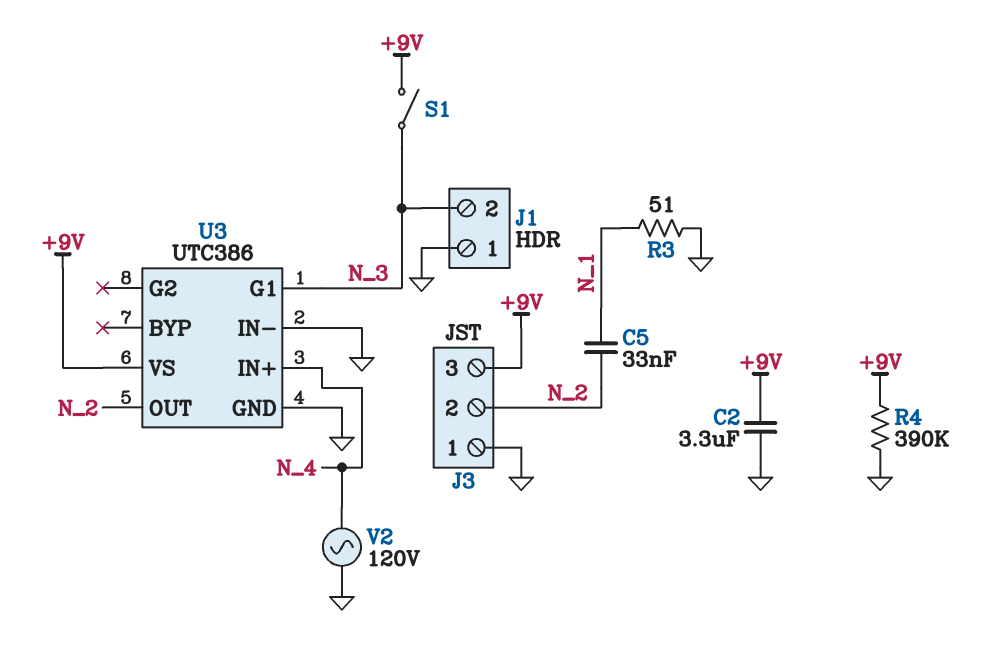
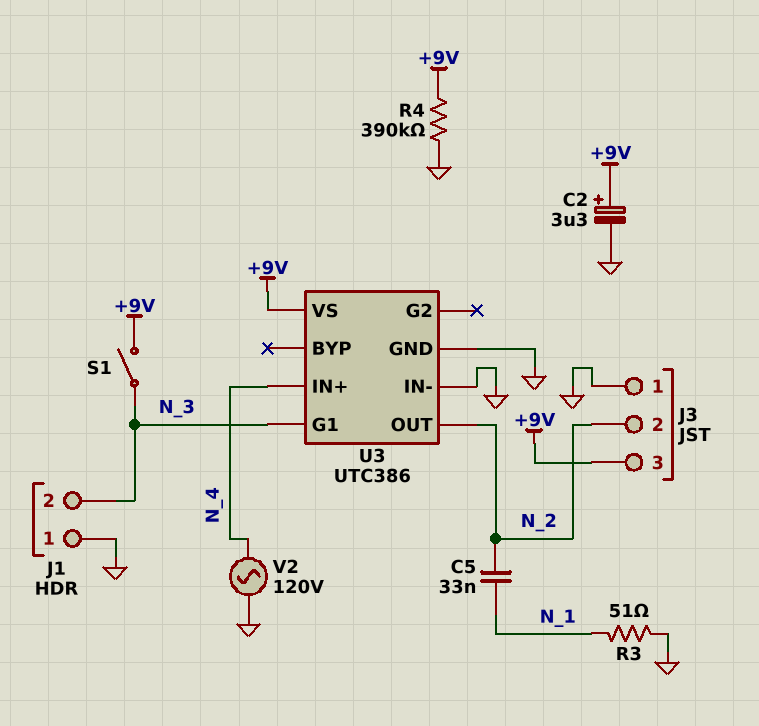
C2: 3.3uF (+9V, GND) -> 3.3uF (plus +9V, minus GND)

